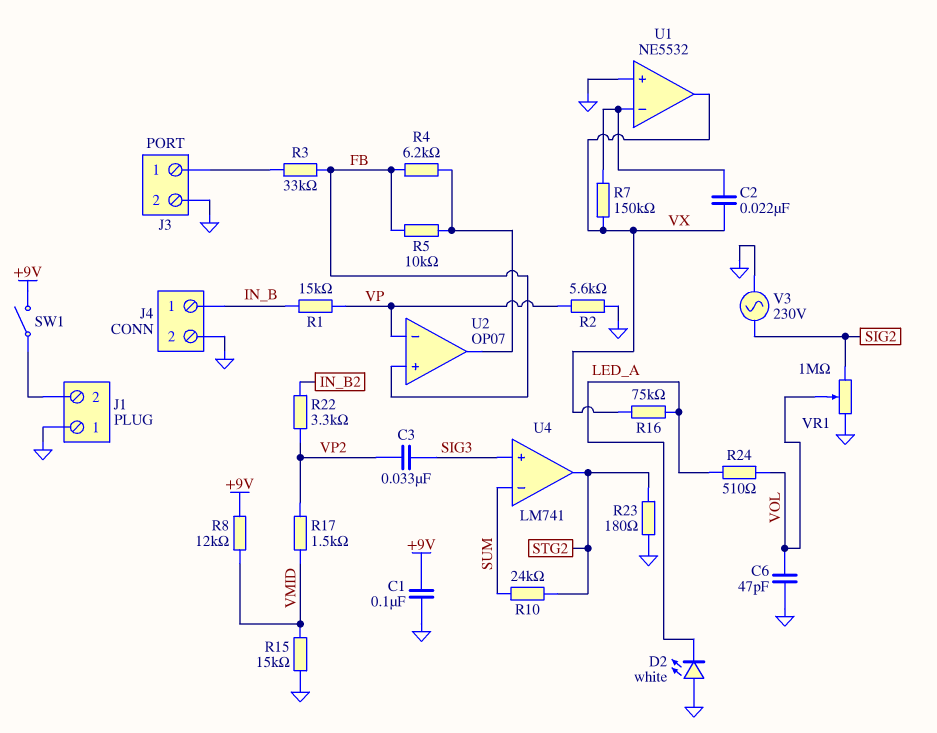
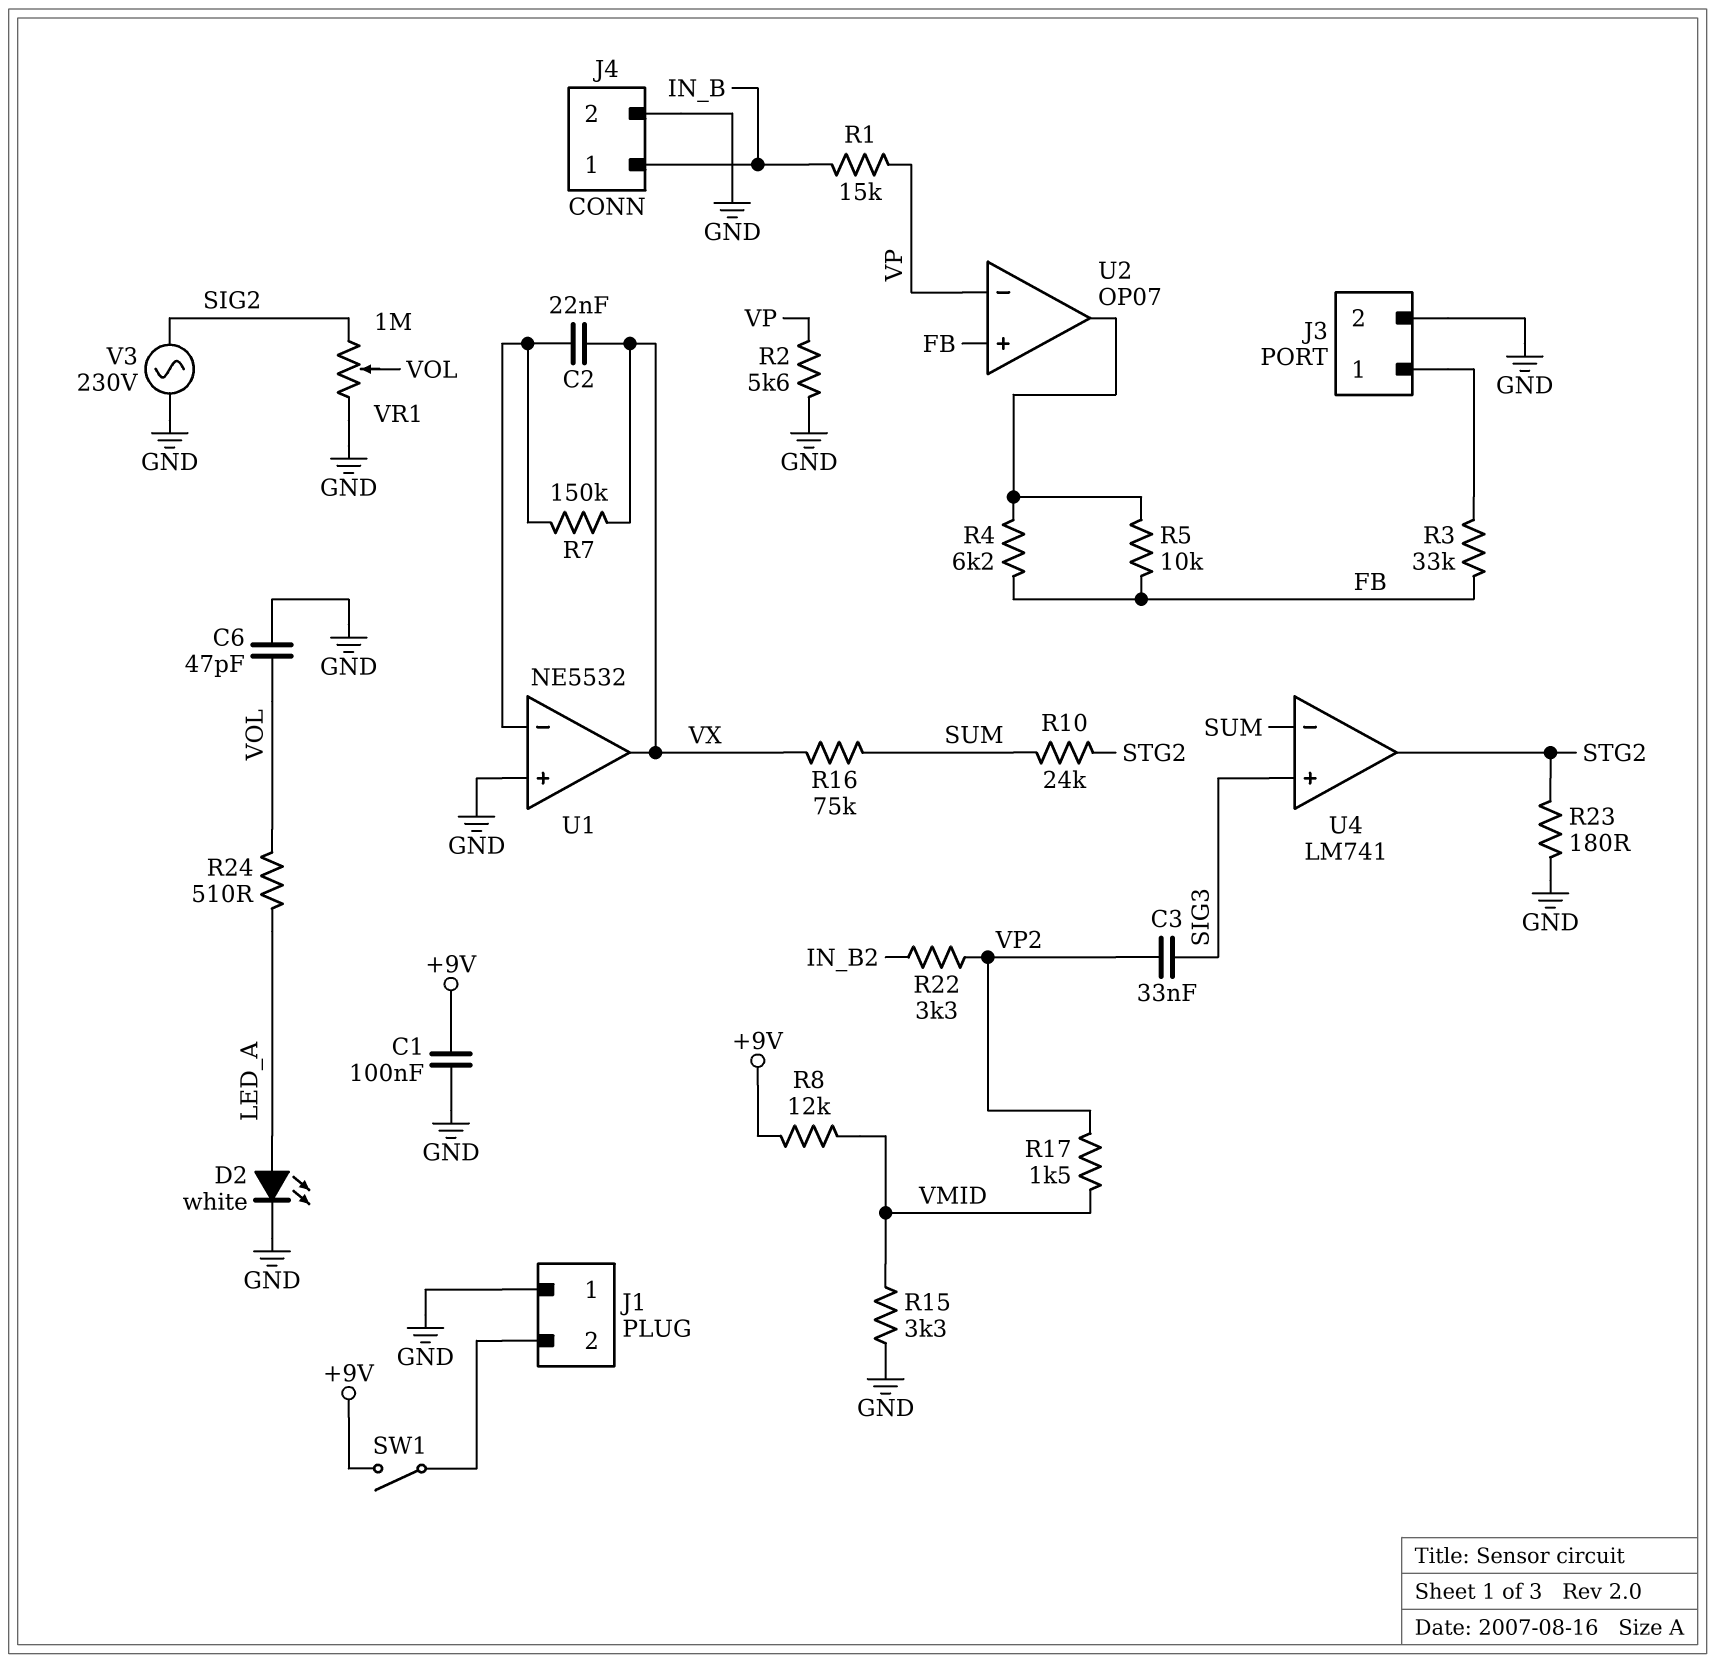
D2: LED white (A GND, K LED_A) -> LED white (A LED_A, K GND)
R15: 15k (GND, VMID) -> 3.3k (GND, VMID)
R16: 75k (LED_A, VX) -> 75k (SUM, VX)

